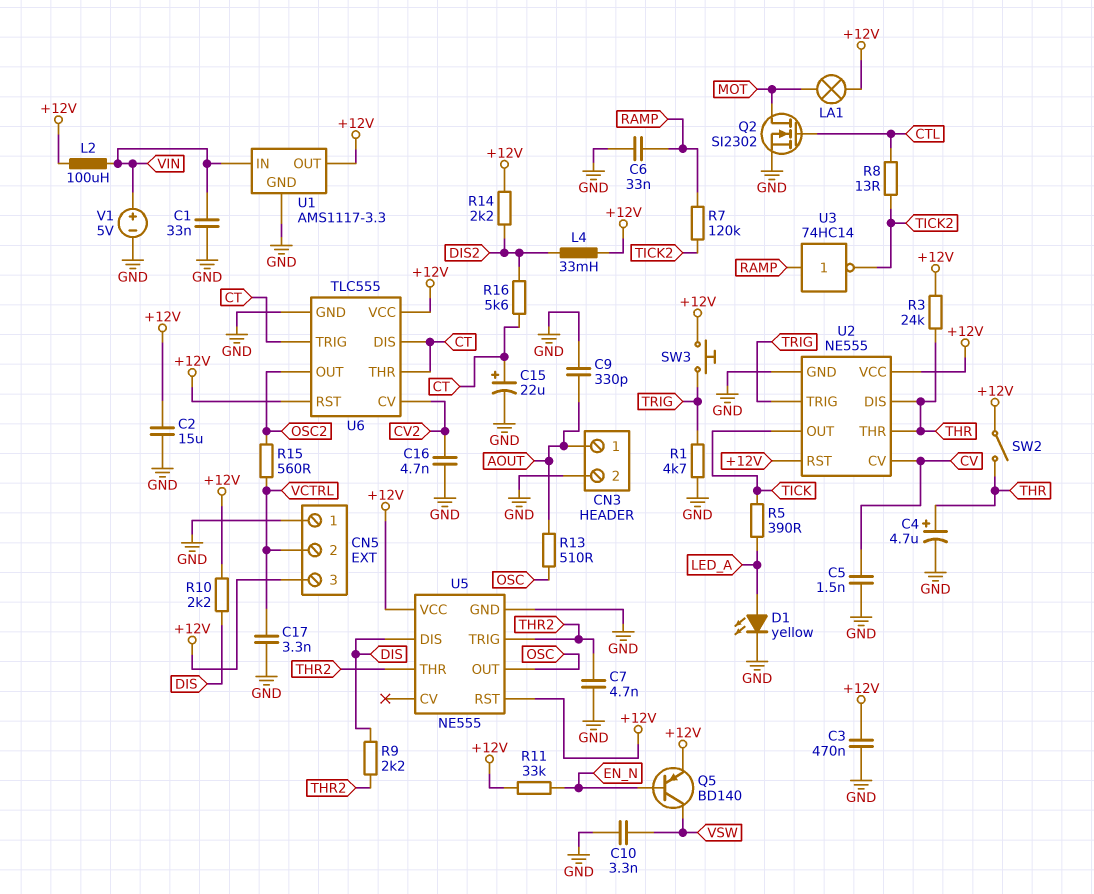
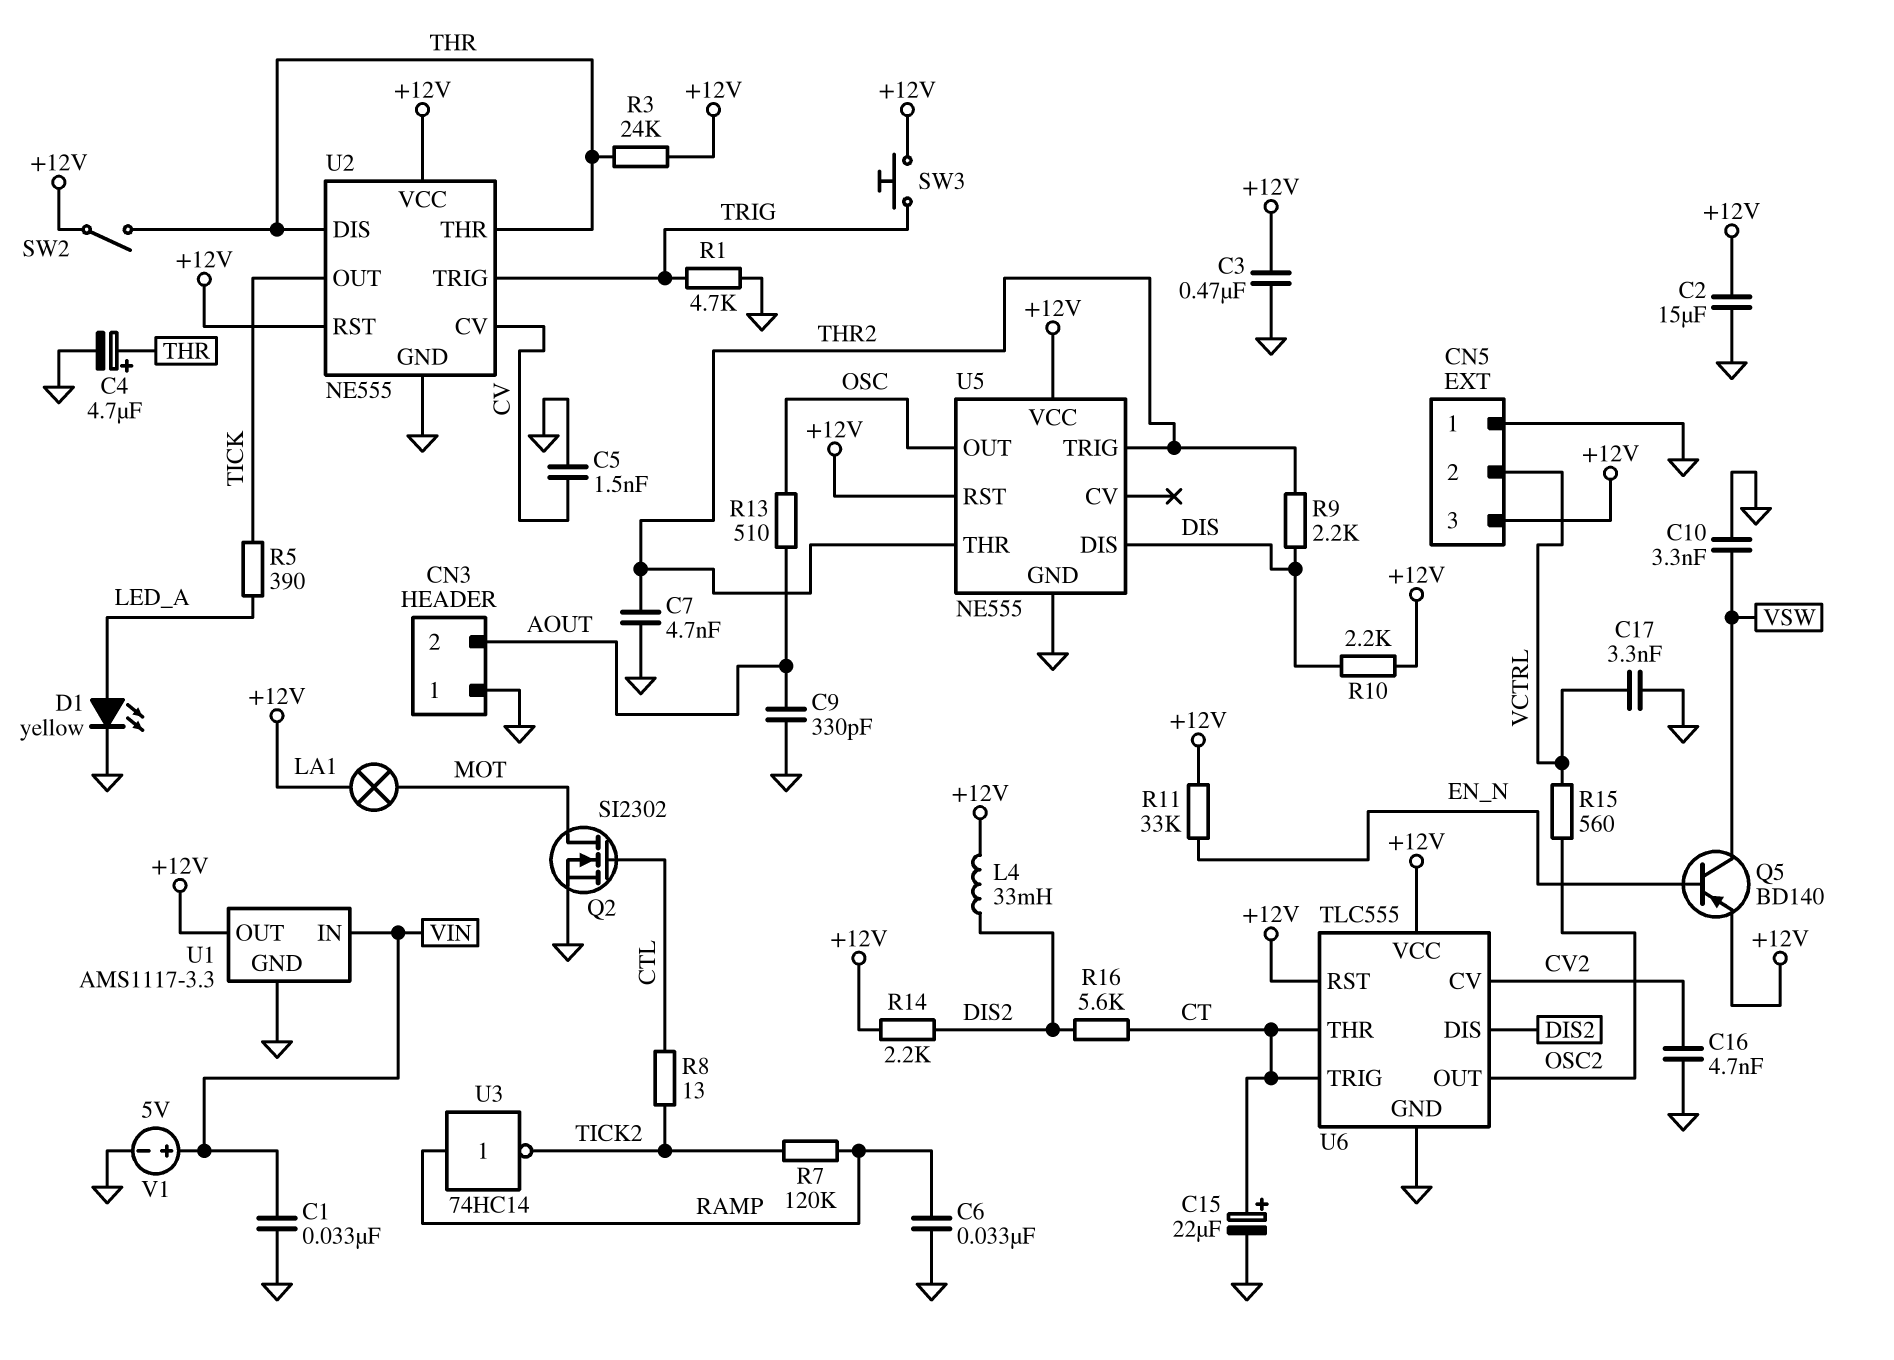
CN3 pin 1: AOUT -> GND
CN3 pin 2: GND -> AOUT
L2: 100uH (+12V, VIN) -> none
U6 pin DIS: CT -> DIS2

